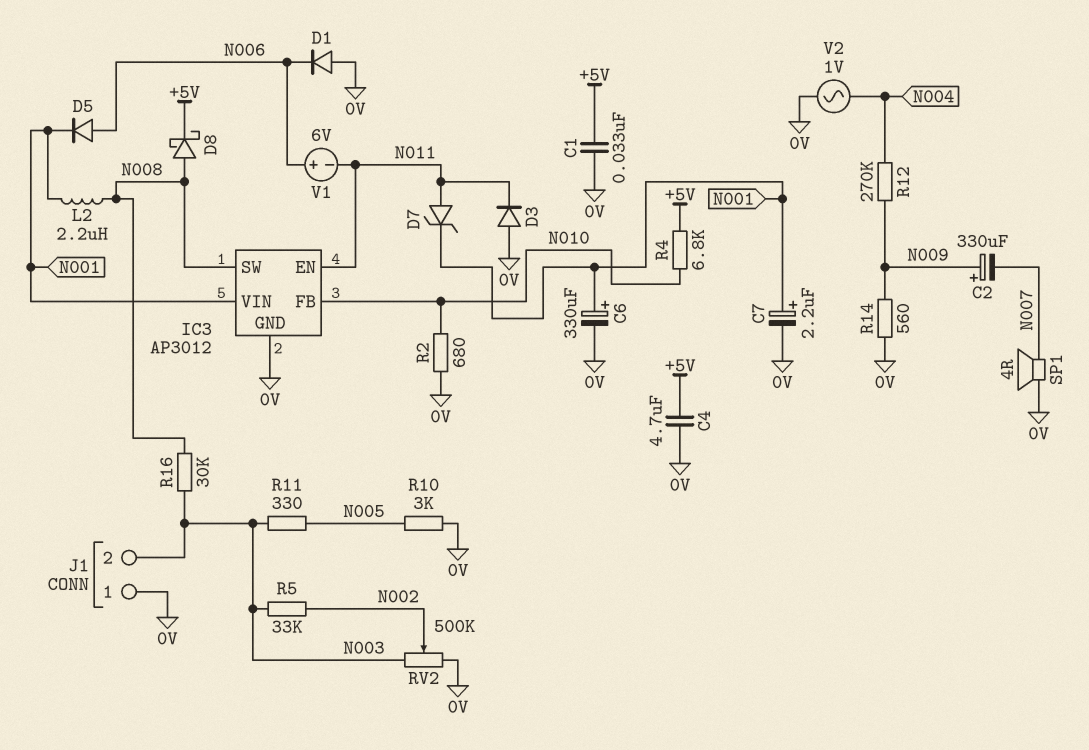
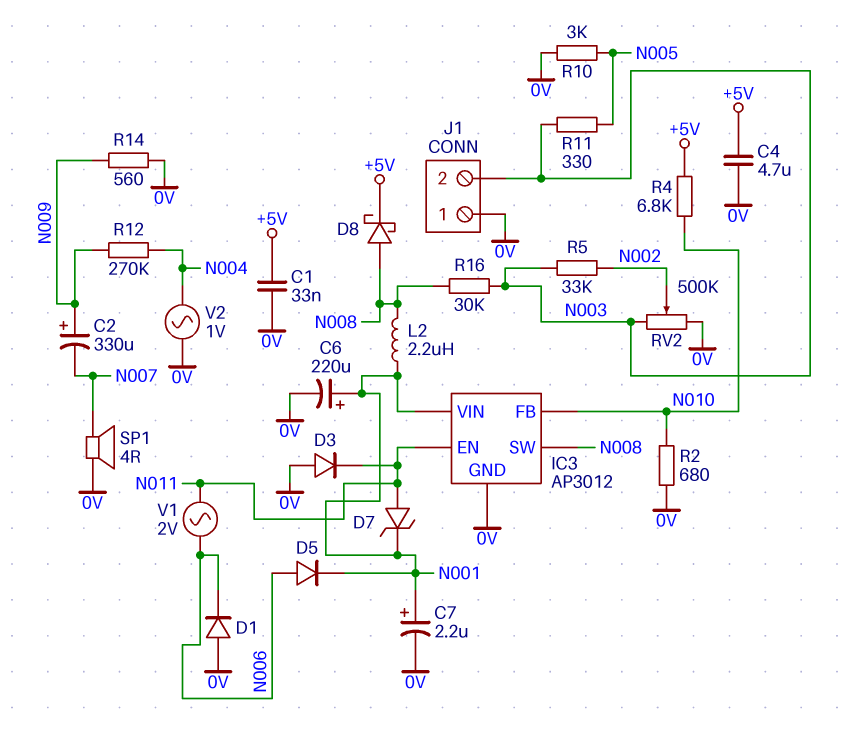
C6: 330uF (plus N001, minus 0V) -> 220uF (plus N001, minus 0V)
V1: 6V (plus N006, minus N011) -> AC 2V (N006, N011)

